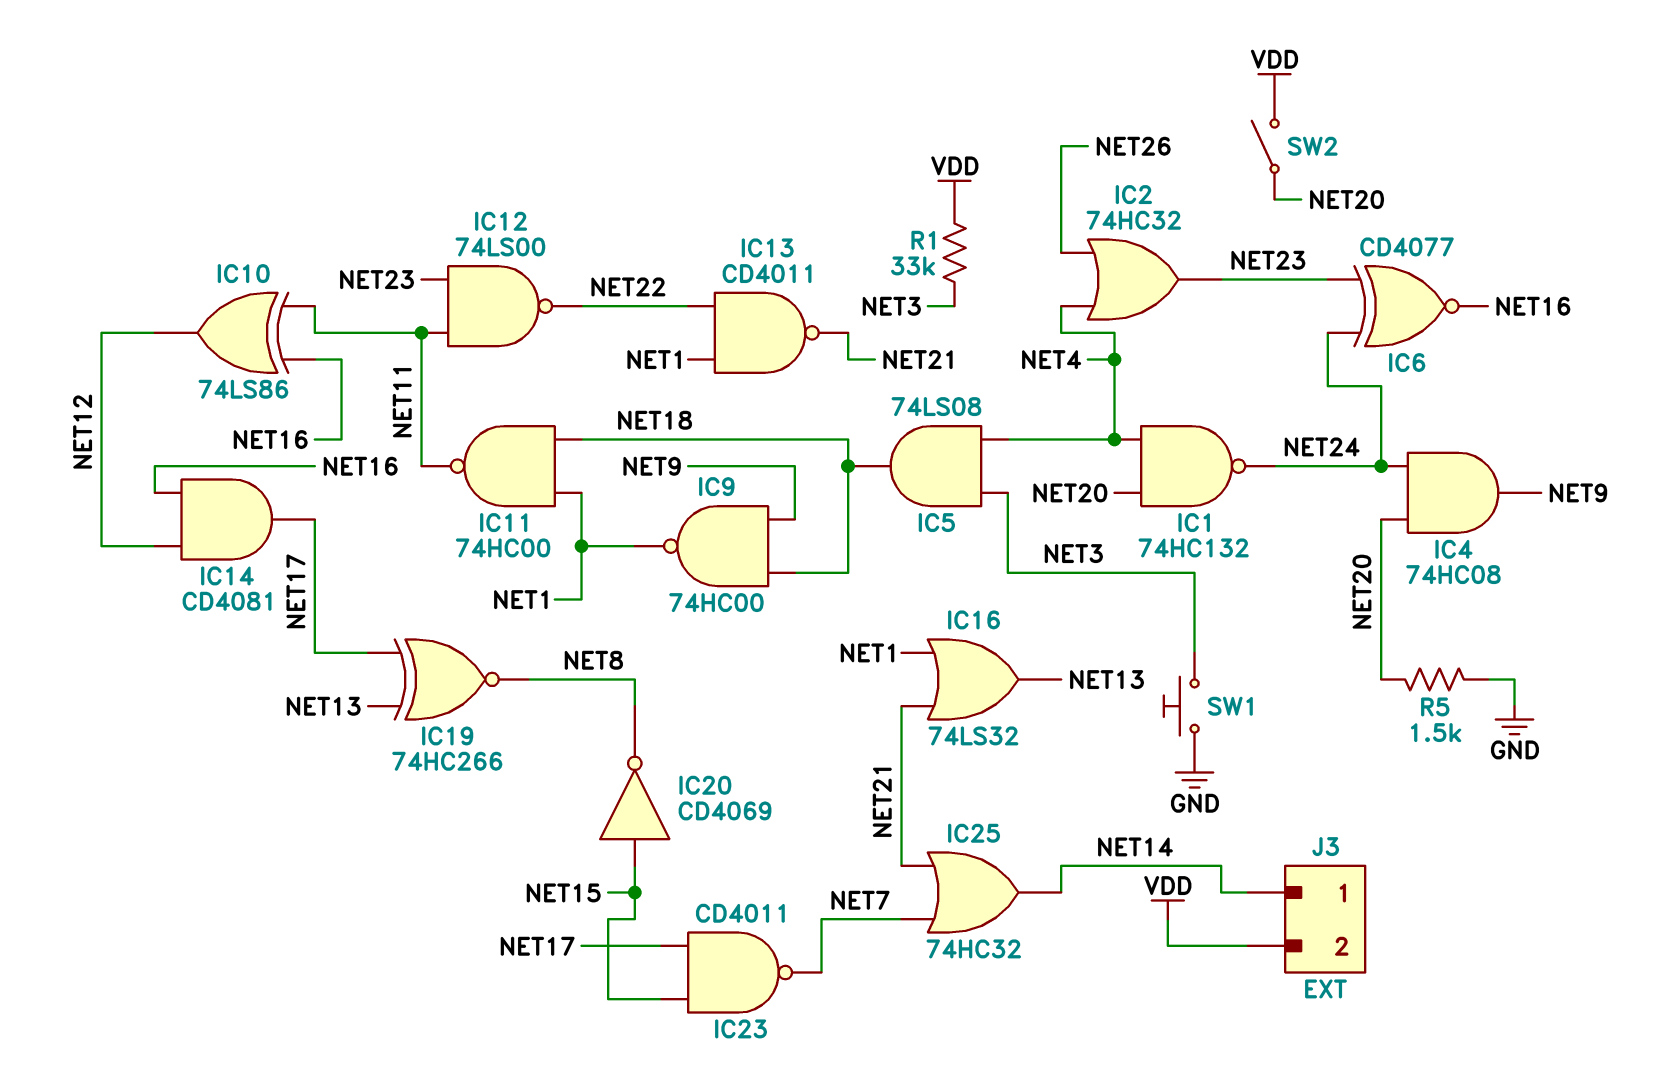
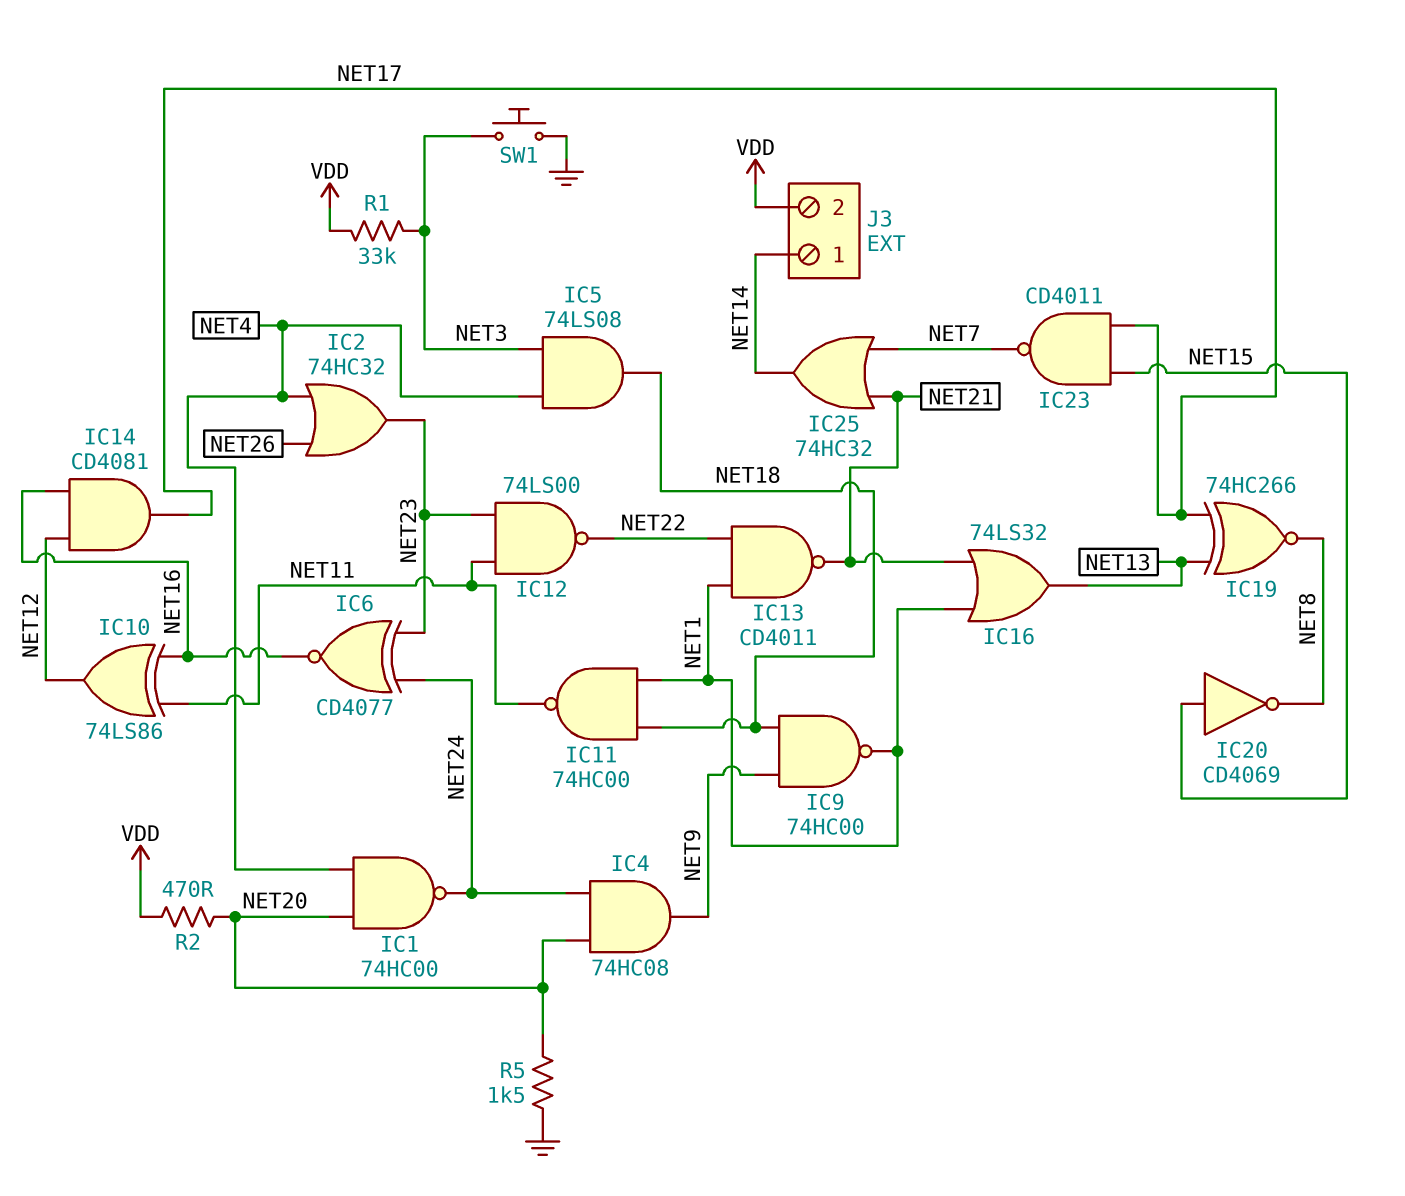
IC1: NAND 74HC132 (in NET4, in NET20, out NET24) -> NAND 74HC00 (in NET4, in NET20, out NET24)
R2: none -> 470 (NET20, VDD)
SW2: switch (NET20, VDD) -> none

